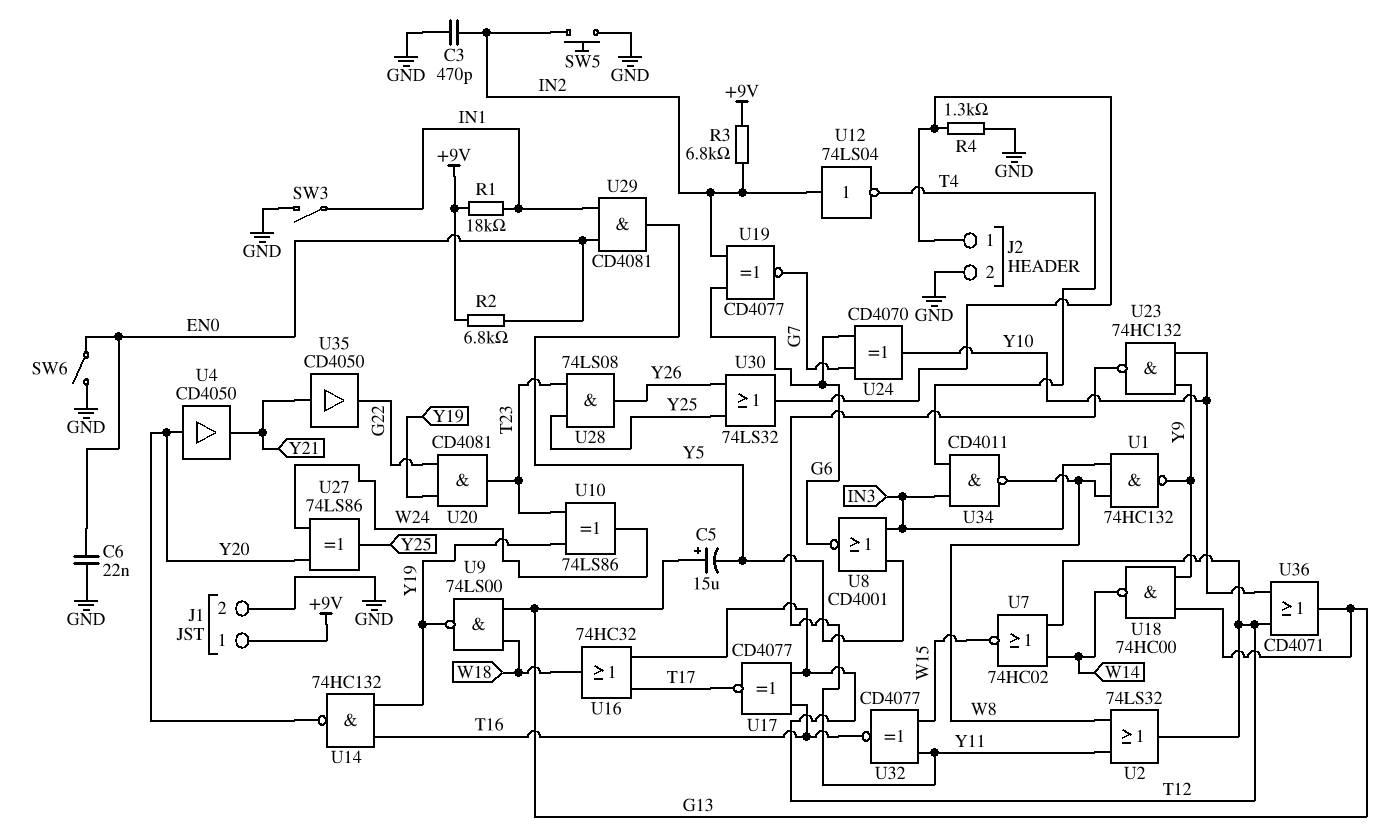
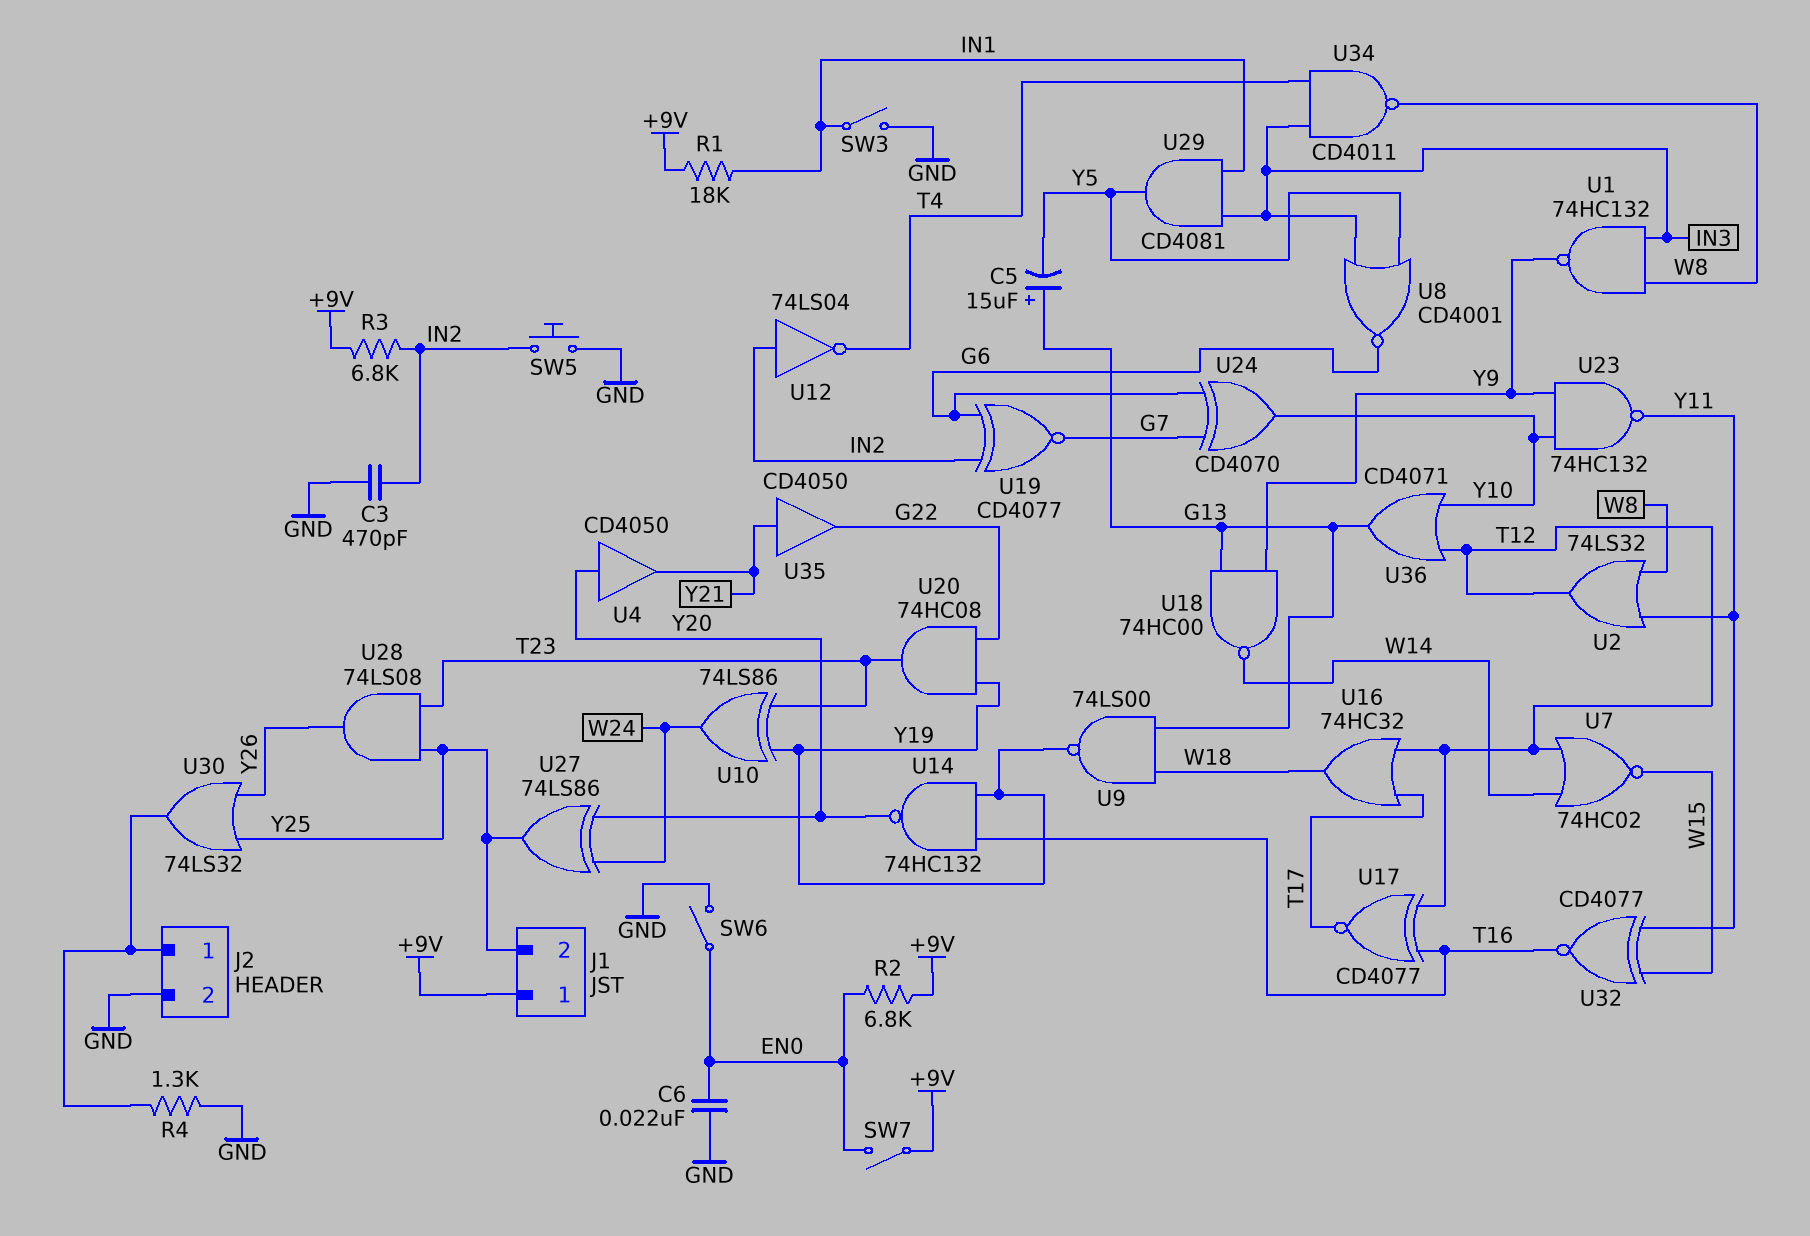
J1 pin 2: GND -> Y25
SW7: none -> switch (+9V, EN0)
U20: AND CD4081 (in G22, in Y19, out T23) -> AND 74HC08 (in G22, in Y19, out T23)
U29: AND CD4081 (in EN0, in IN1, out Y5) -> AND CD4081 (in IN1, in IN3, out Y5)

